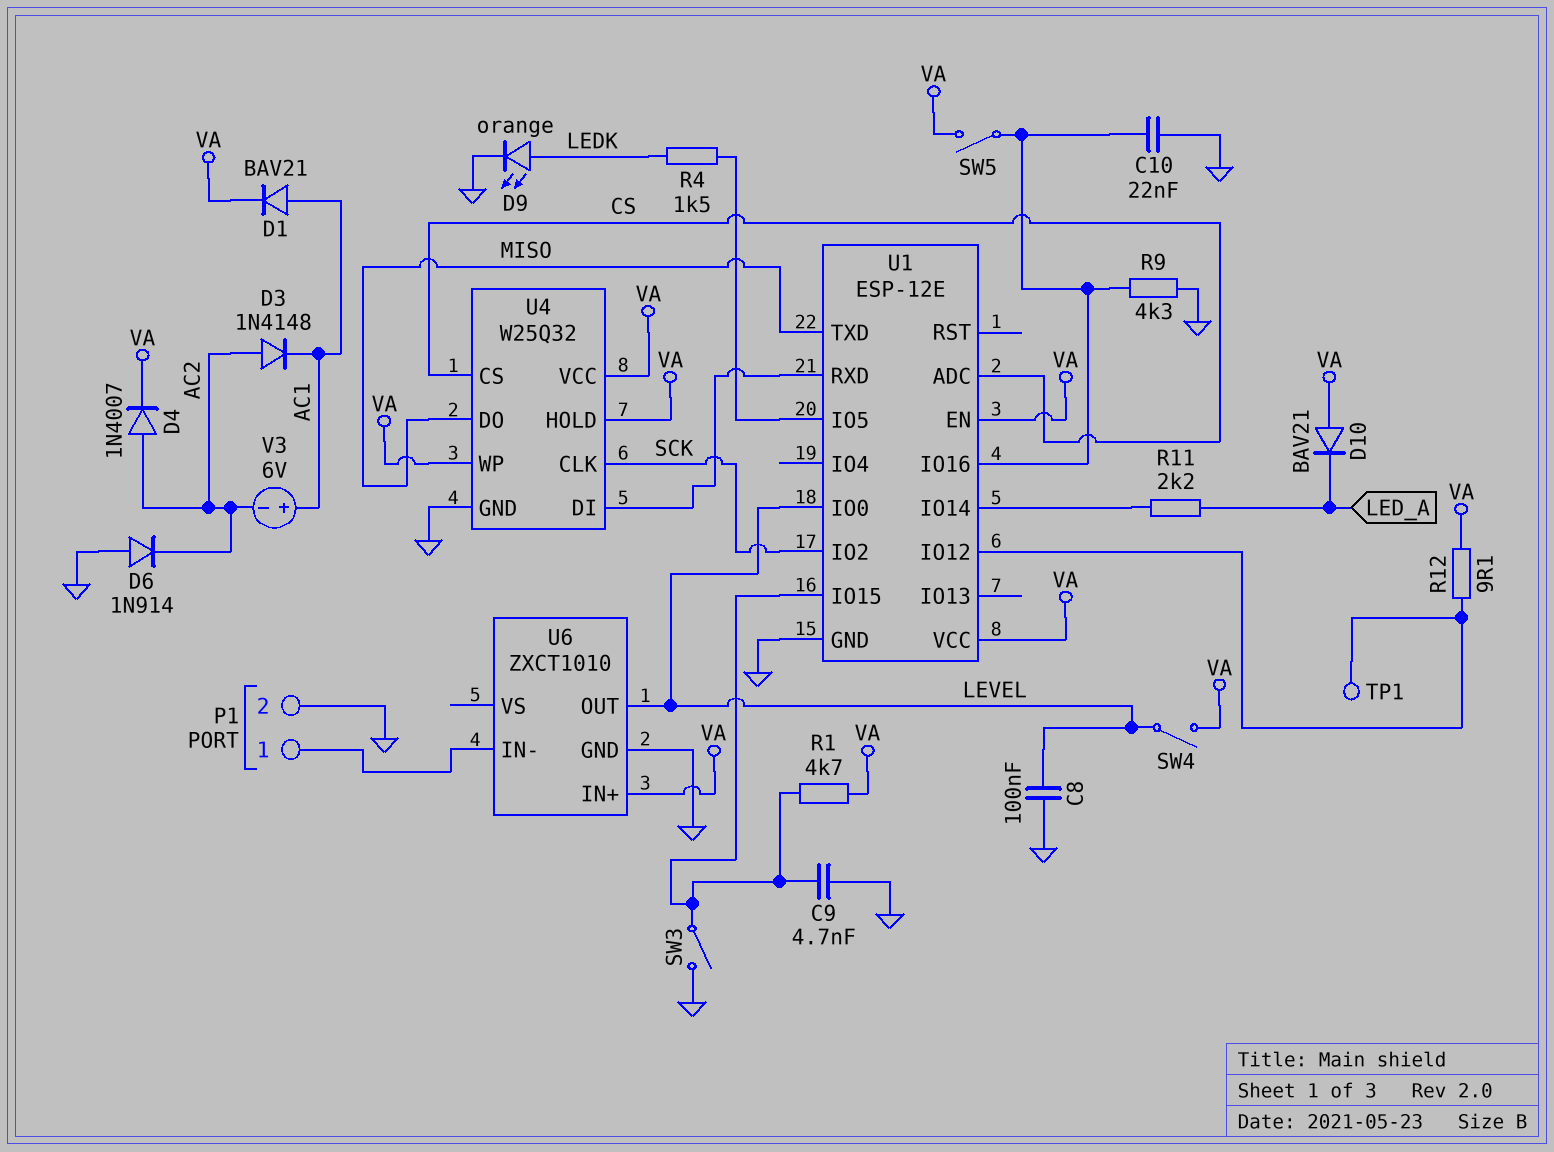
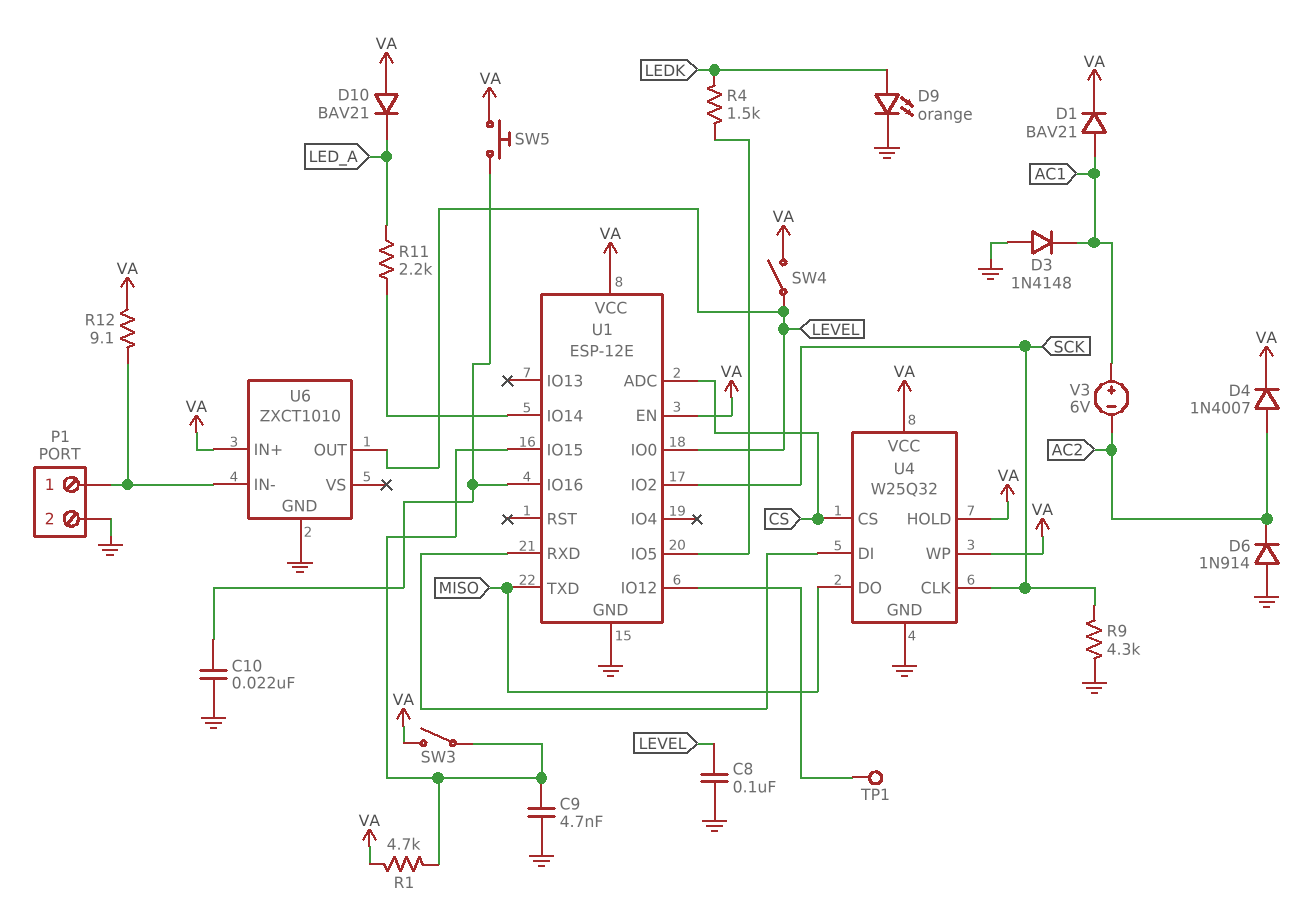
D3: diode 1N4148 (A AC2, K AC1) -> diode 1N4148 (A GND, K AC1)
R9: 4.3k (GND, U1/IO16) -> 4.3k (GND, SCK)
R12: 9.1 (U1/IO12, VA) -> 9.1 (P1/1, VA)
SW3: switch (GND, U1/IO15) -> switch (U1/IO15, VA)
SW5: switch (U1/IO16, VA) -> button (U1/IO16, VA)

